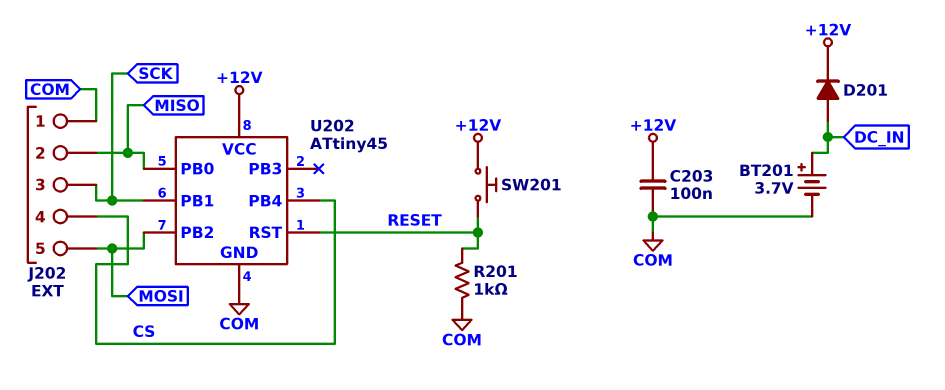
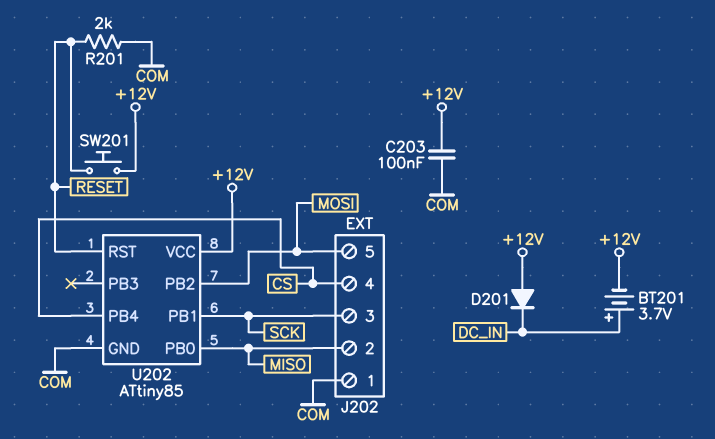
BT201: 3.7V (plus DC_IN, minus COM) -> 3.7V (plus DC_IN, minus +12V)
D201: diode (A DC_IN, K +12V) -> diode (A +12V, K DC_IN)
R201: 1k (COM, RESET) -> 2k (COM, RESET)
U202: ATtiny45 -> ATtiny85

